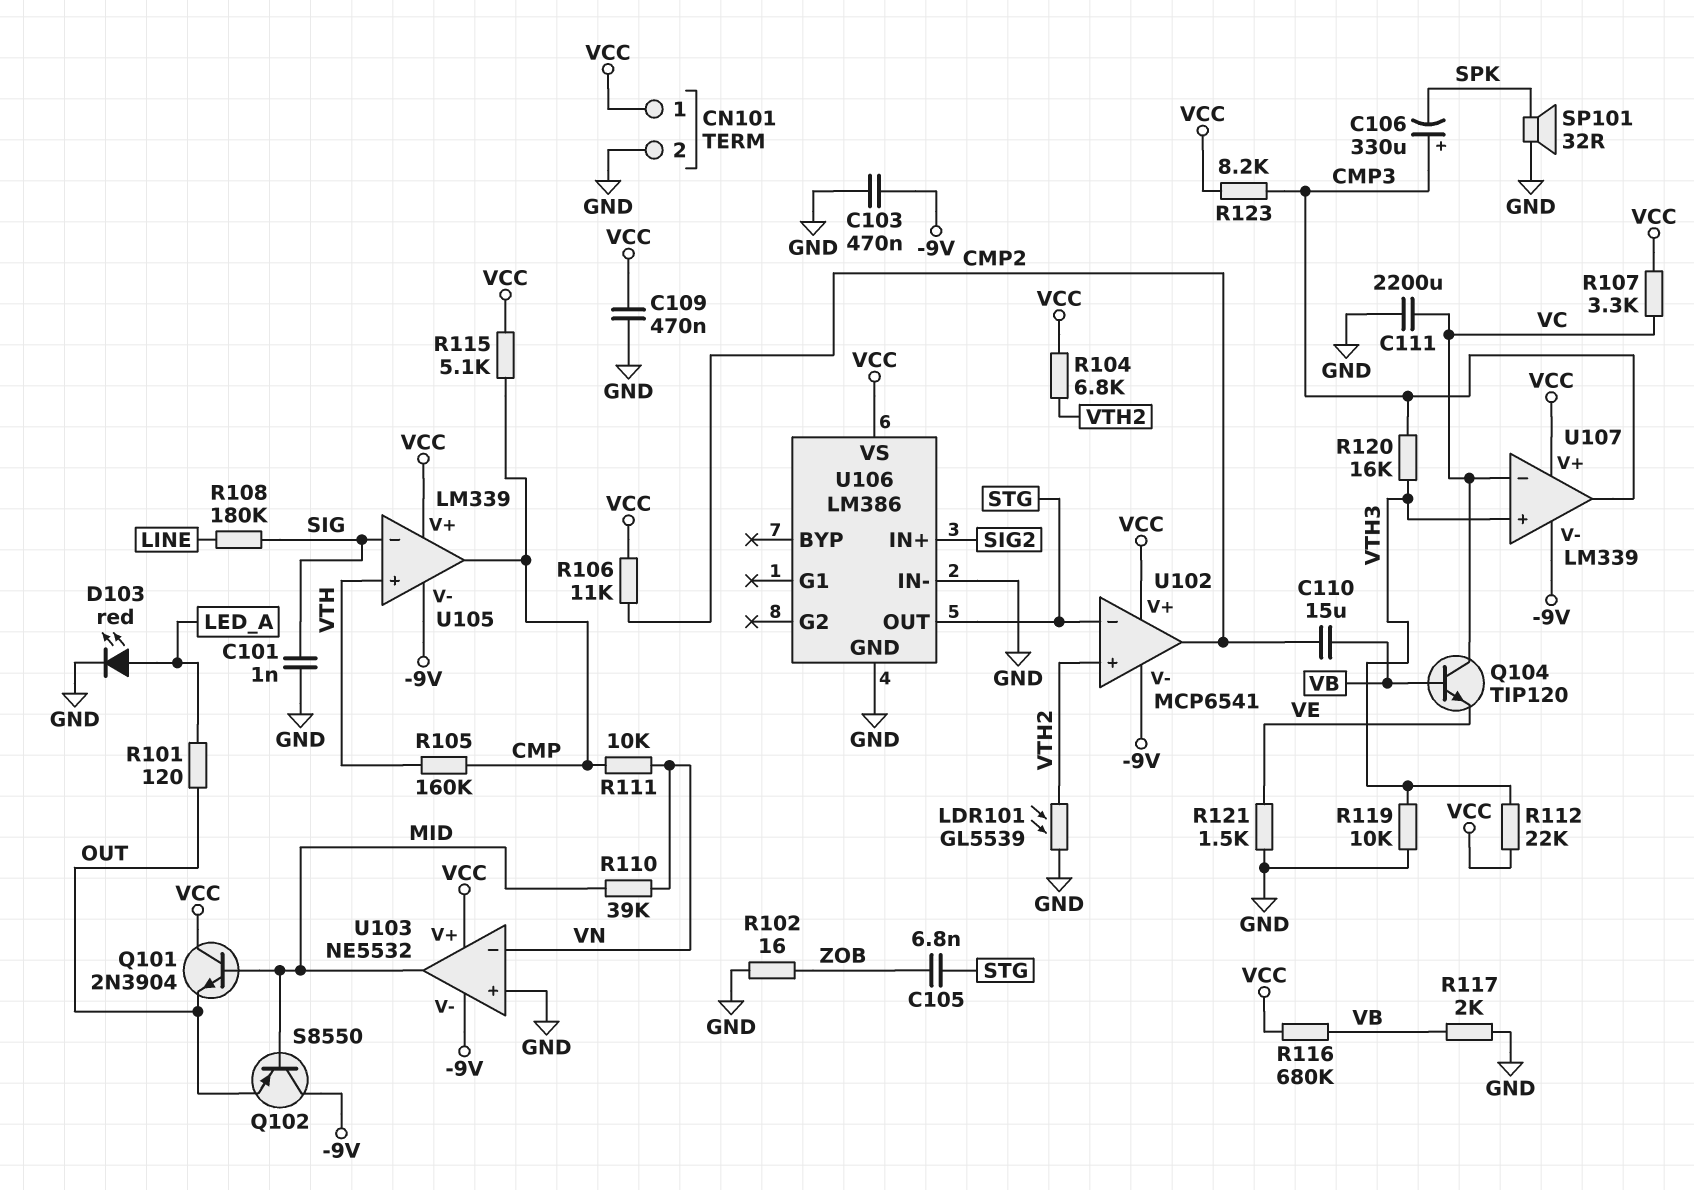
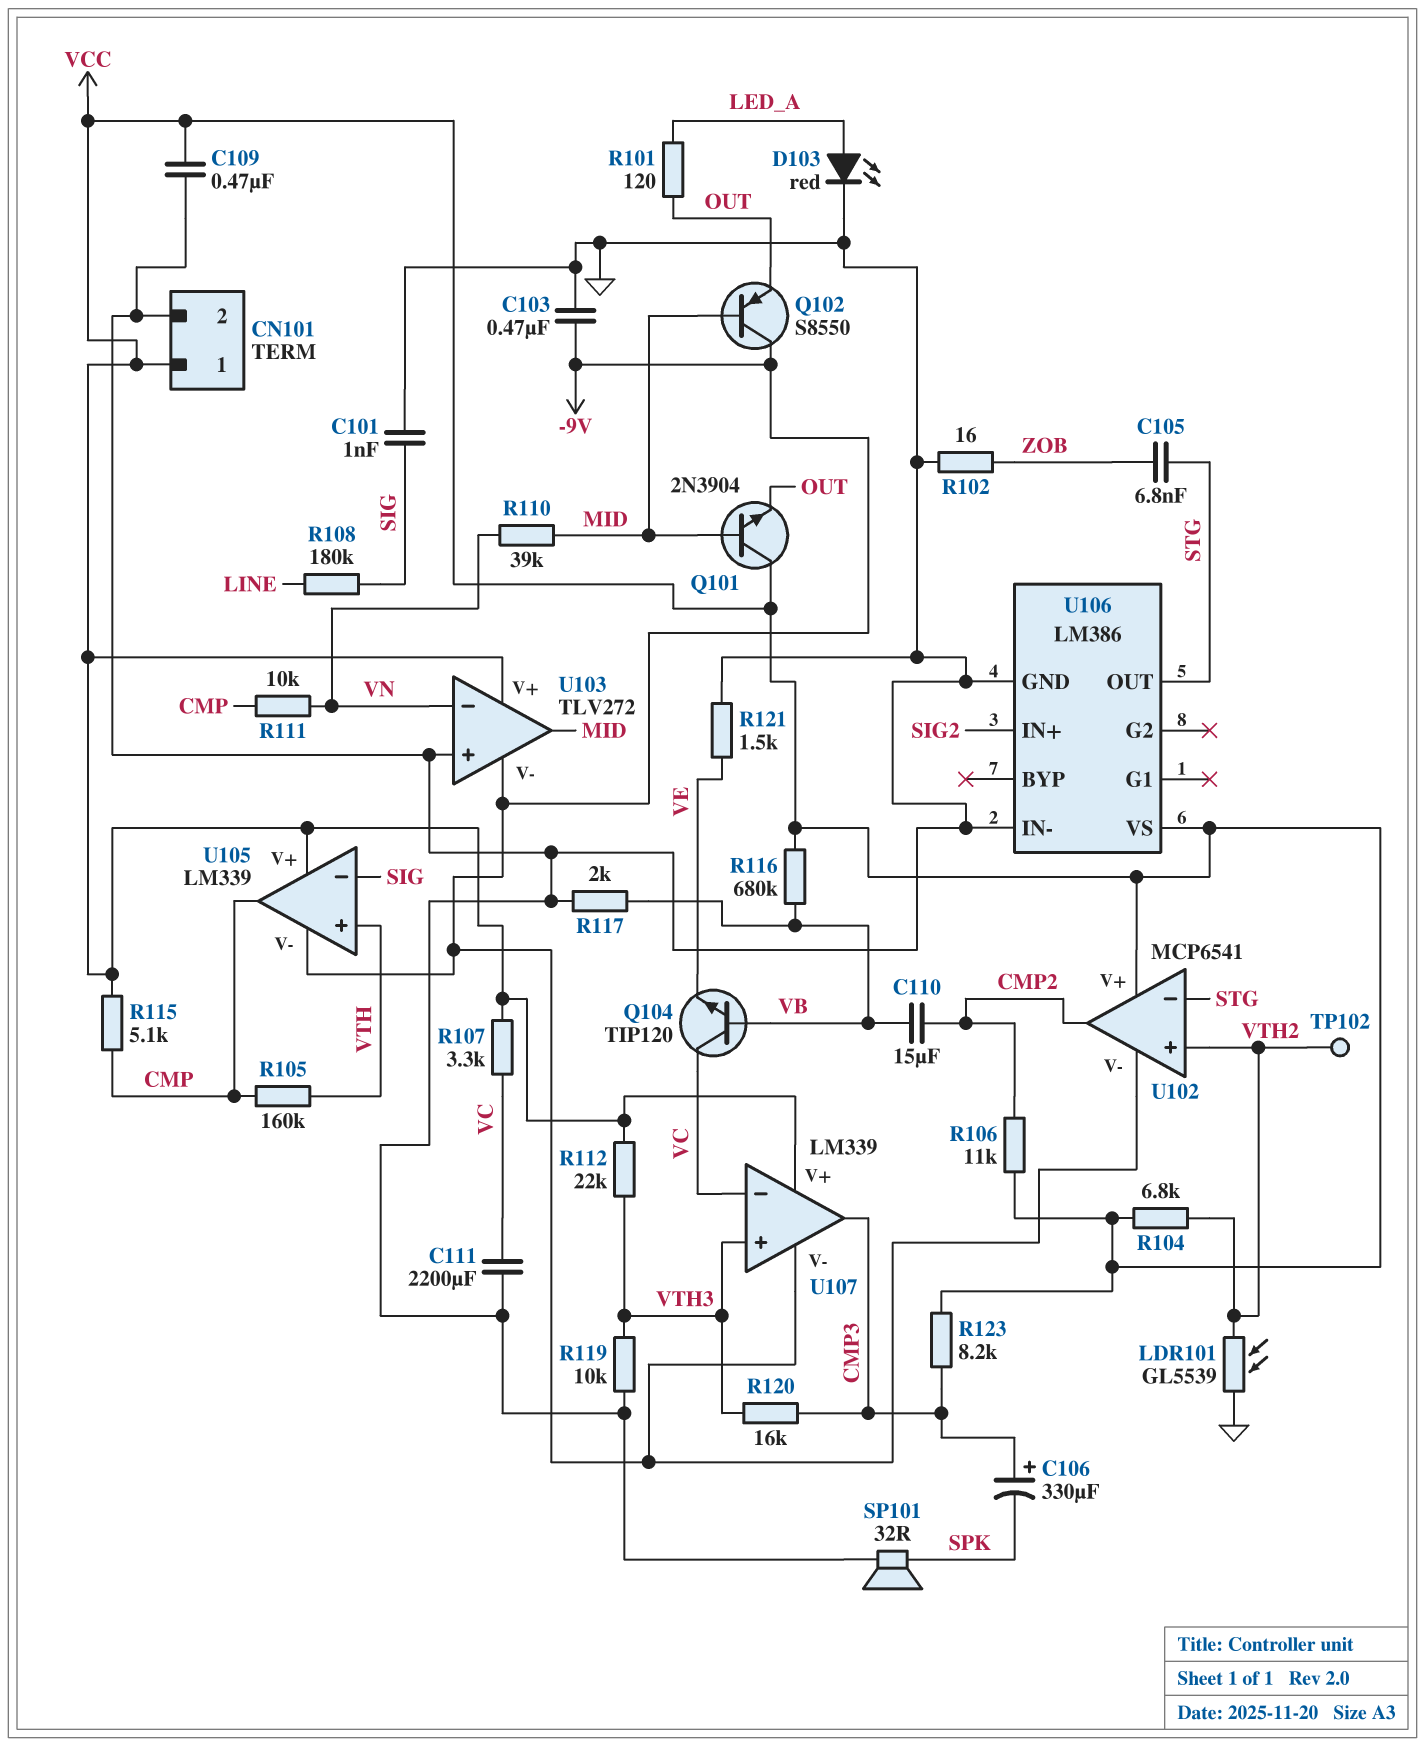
TP102: none -> test point (VTH2)
U103: NE5532 -> TLV272

